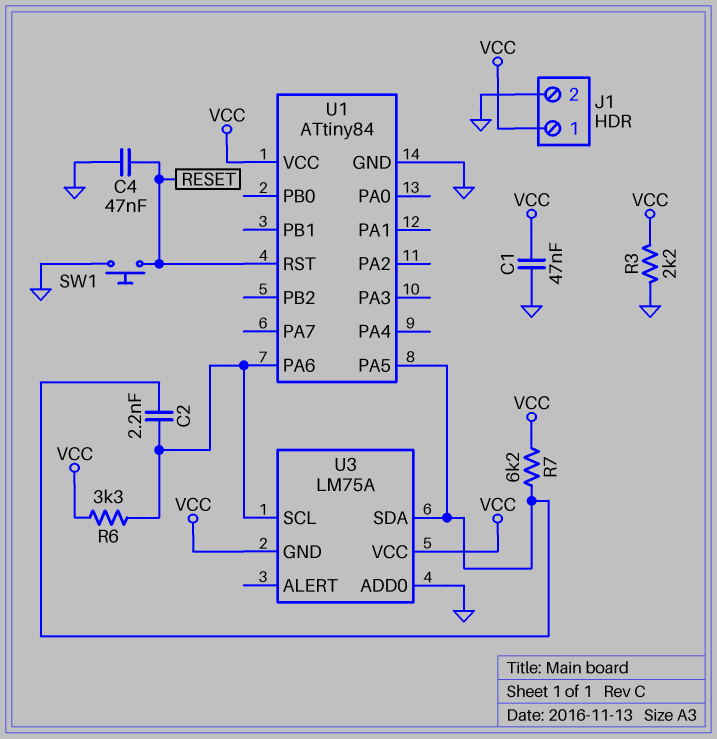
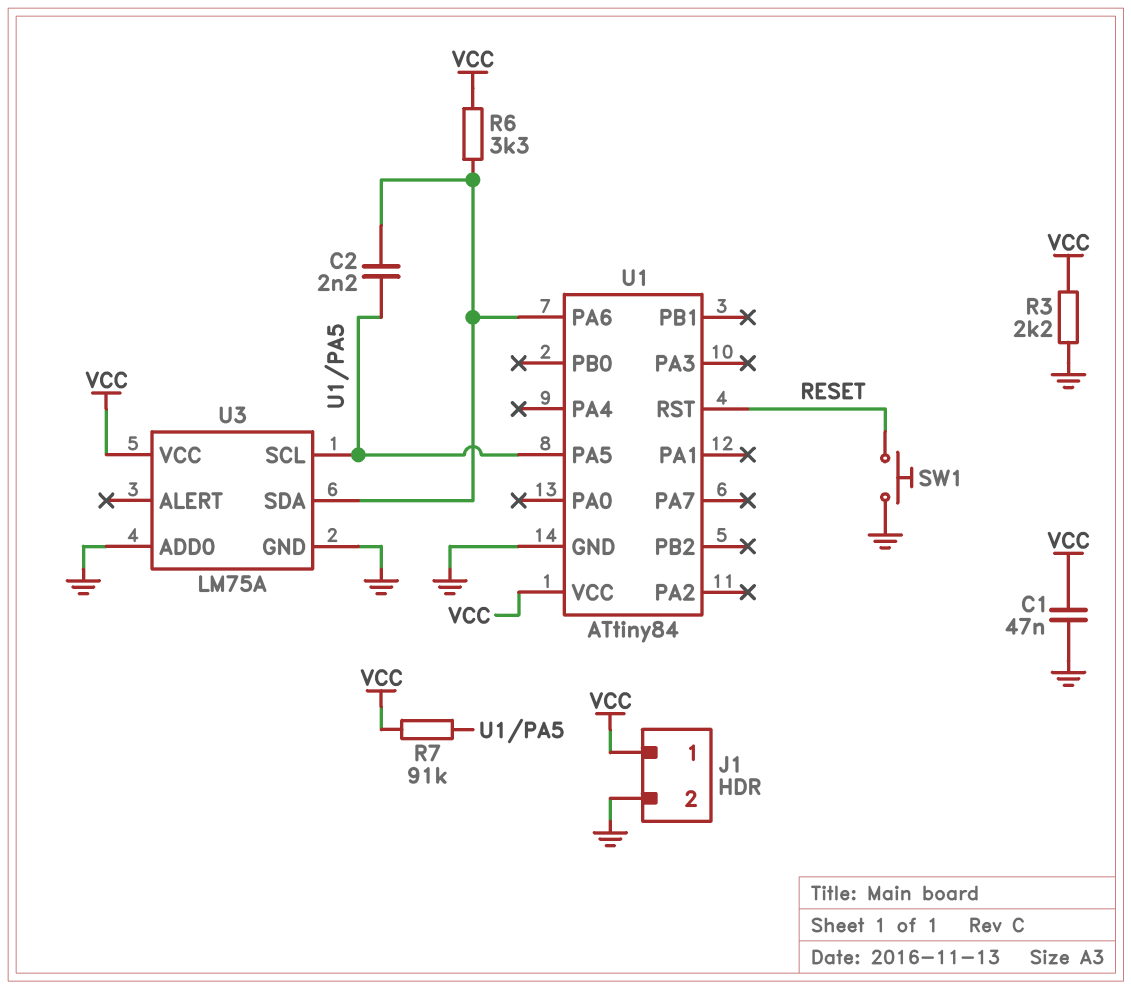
C4: 47nF (GND, RESET) -> none
R7: 6.2k (U1/PA5, VCC) -> 91k (U1/PA5, VCC)
U3 pin GND: VCC -> GND
U3 pin SCL: U1/PA6 -> U1/PA5
U3 pin SDA: U1/PA5 -> U1/PA6

